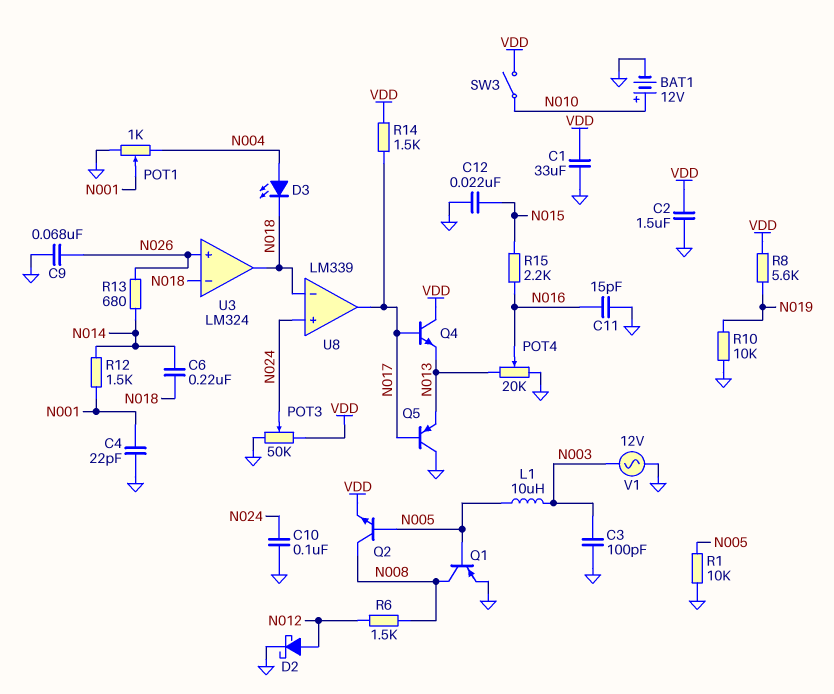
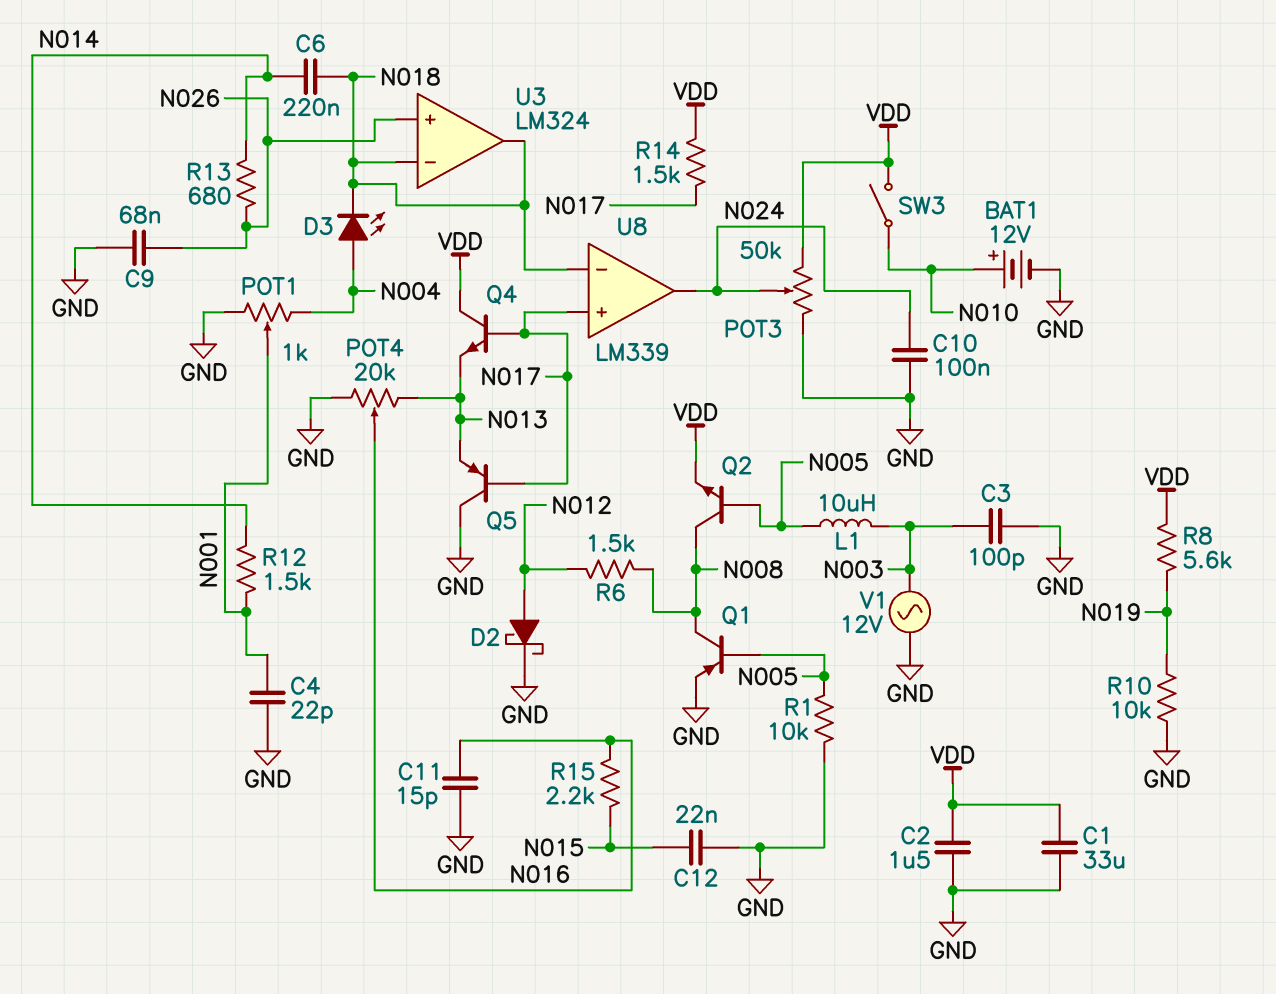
U8 pin in+: N024 -> N017
U8 pin out: N017 -> N024

